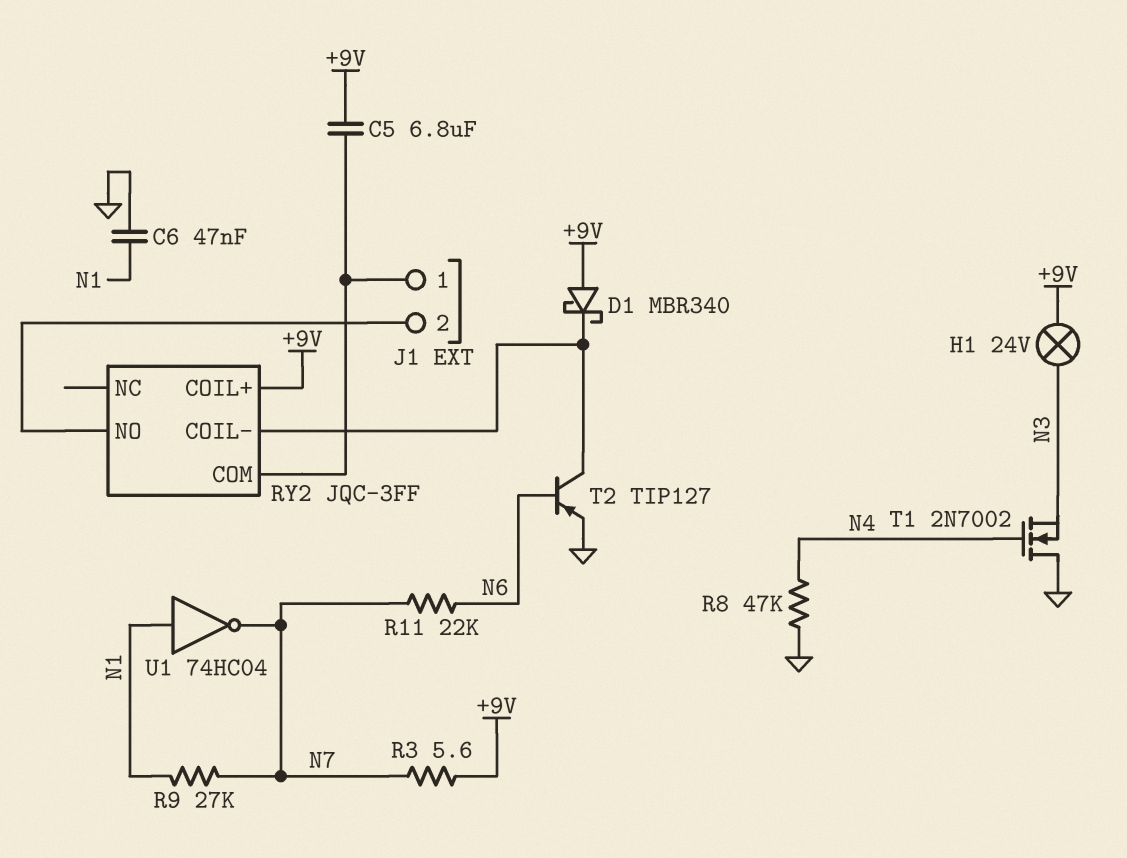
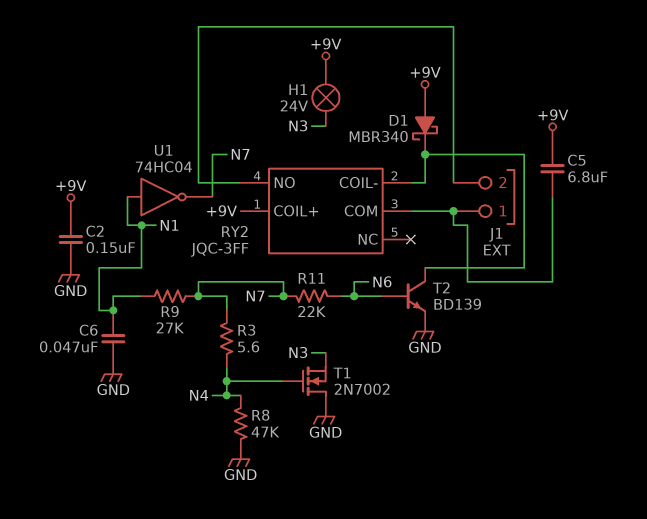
C2: none -> 150nF (+9V, GND)
R3: 5.6 (+9V, N7) -> 5.6 (N4, N7)
T2: PNP TIP127 (B N6, C RY2/COIL-, E GND) -> NPN BD139 (B N6, C RY2/COIL-, E GND)

